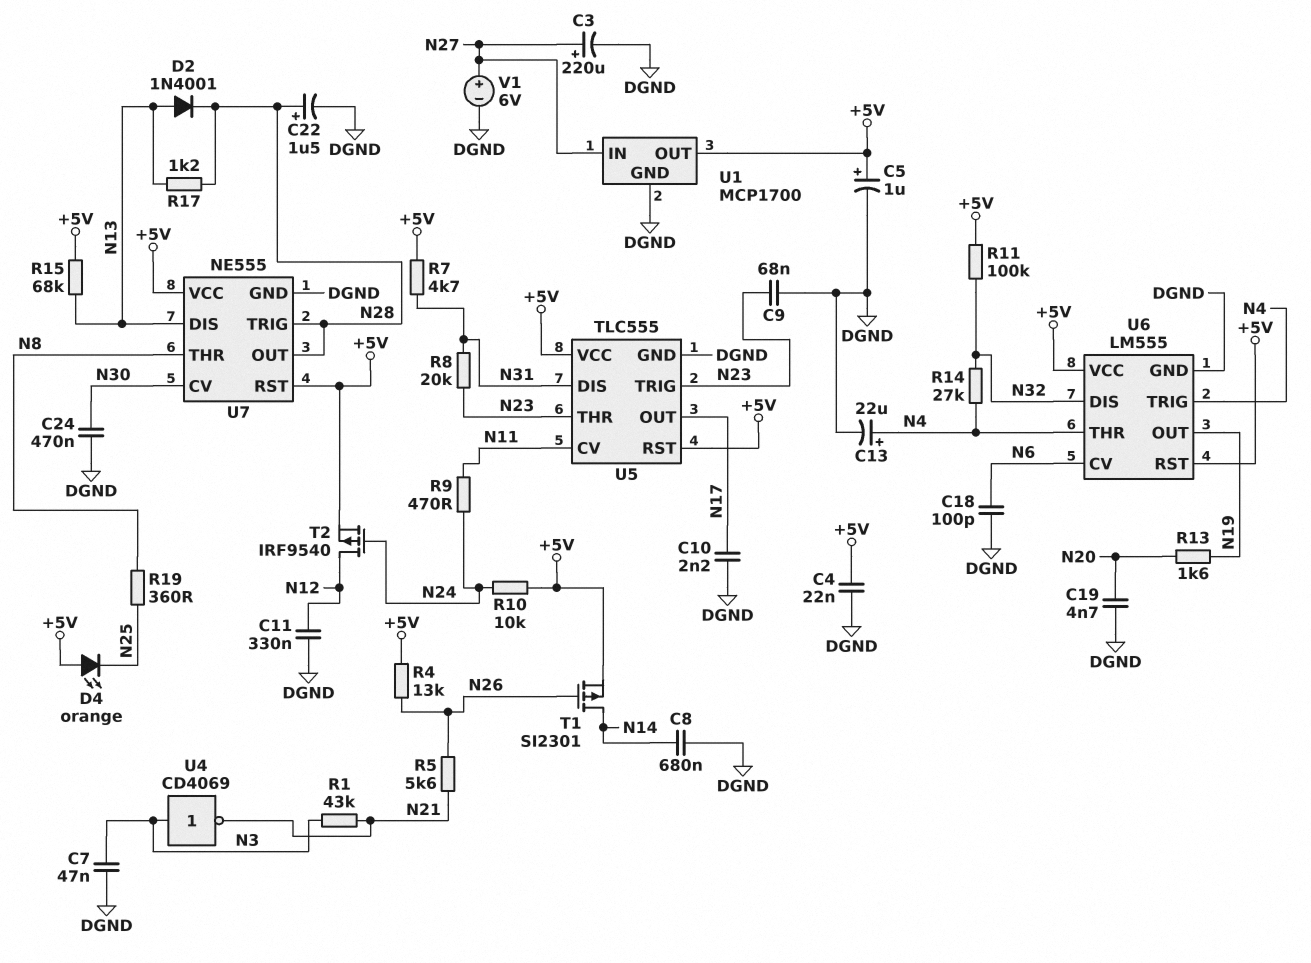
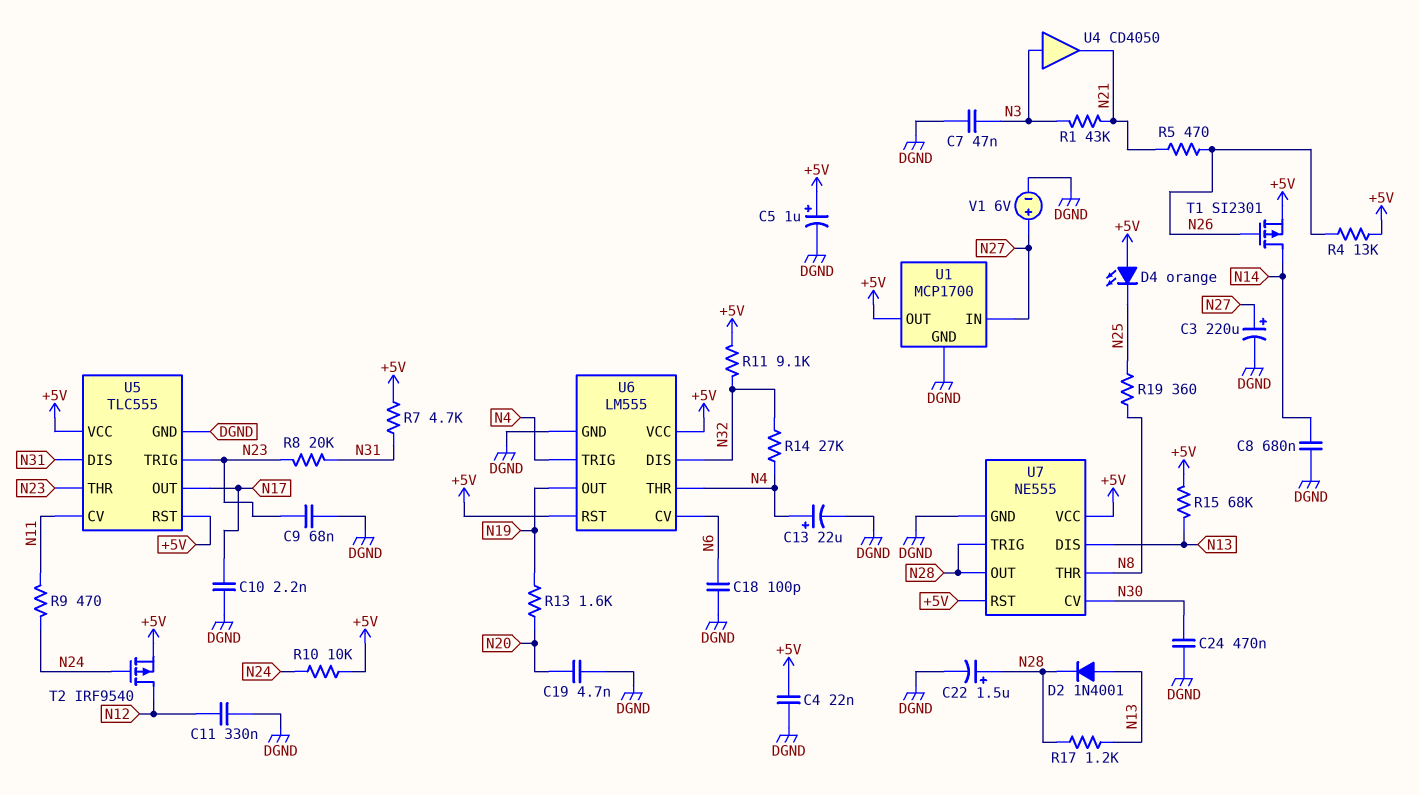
R5: 5.6k (N21, N26) -> 470 (N21, N26)
R11: 100k (+5V, N32) -> 9.1k (+5V, N32)
U4: NOT CD4069 (in N3, out N21) -> buffer CD4050 (in N3, out N21)

